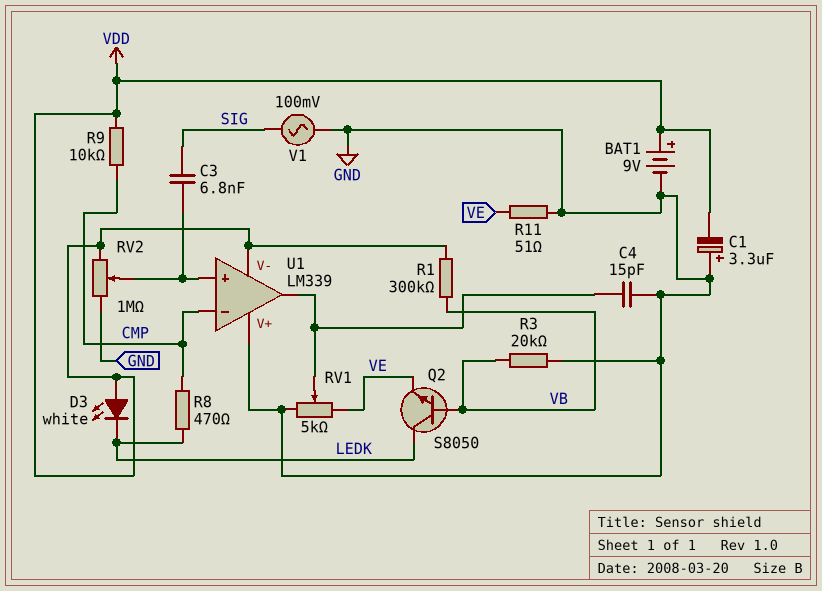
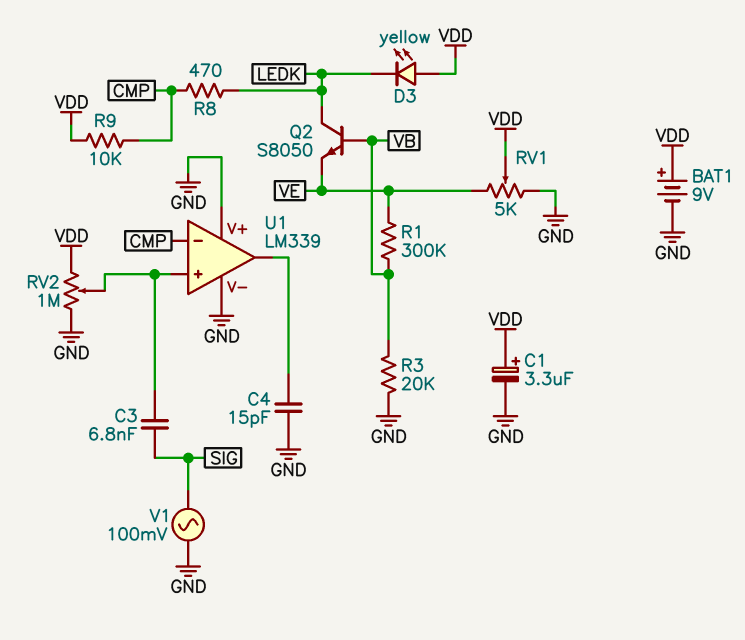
C1: 3.3uF (plus GND, minus VDD) -> 3.3uF (plus VDD, minus GND)
D3: LED white (A VDD, K LEDK) -> LED yellow (A VDD, K LEDK)
R1: 300k (VB, VDD) -> 300k (VB, VE)
R11: 51 (GND, VE) -> none
RV1: 5k (GND, VE, wiper U1/out) -> 5k (GND, VE, wiper VDD)
U1 pin V-: VDD -> GND

